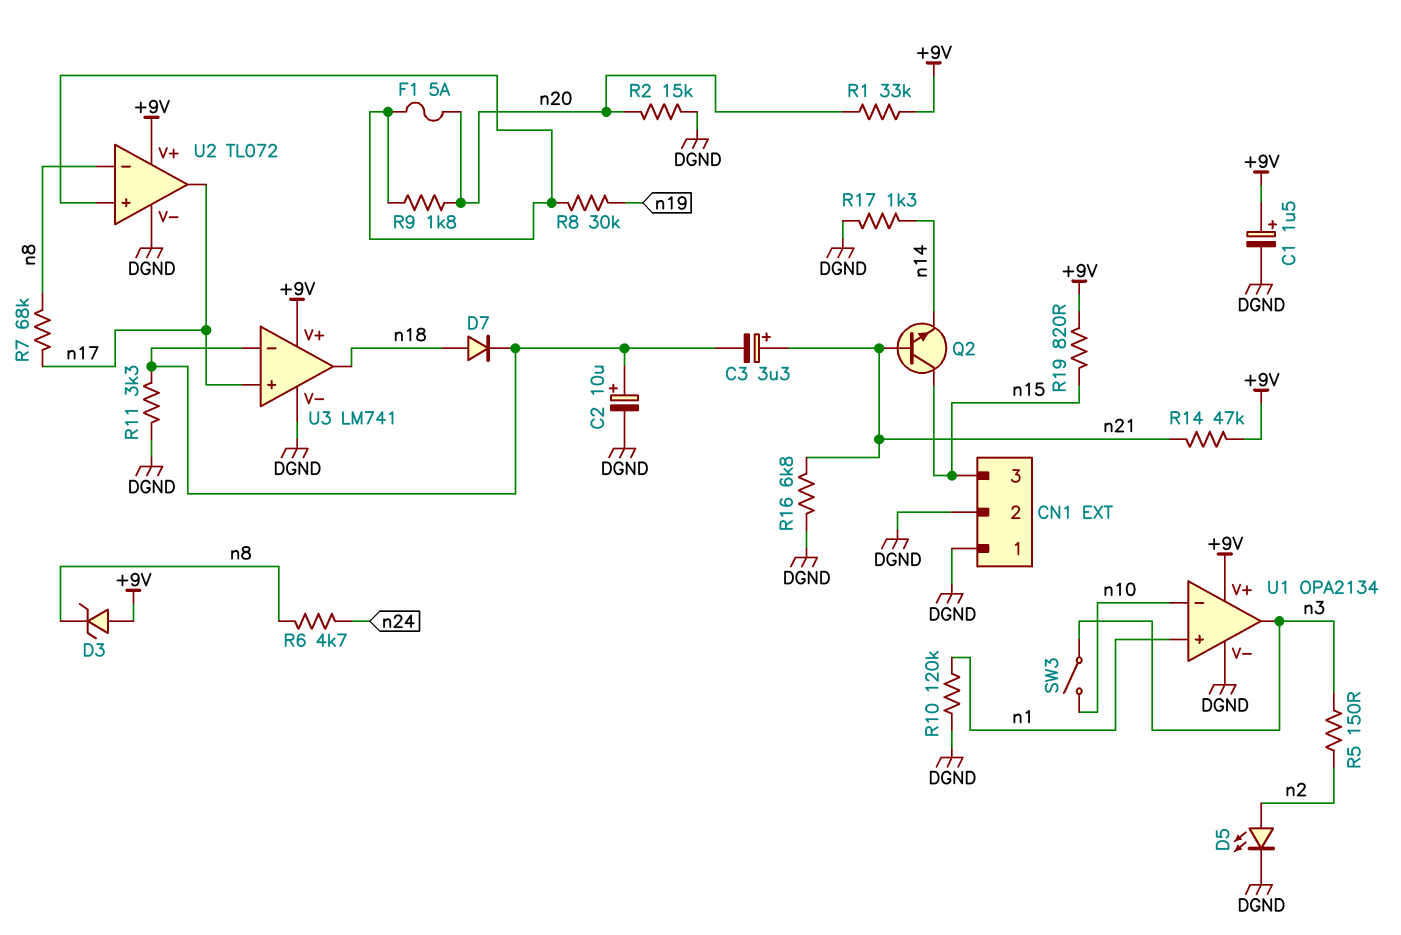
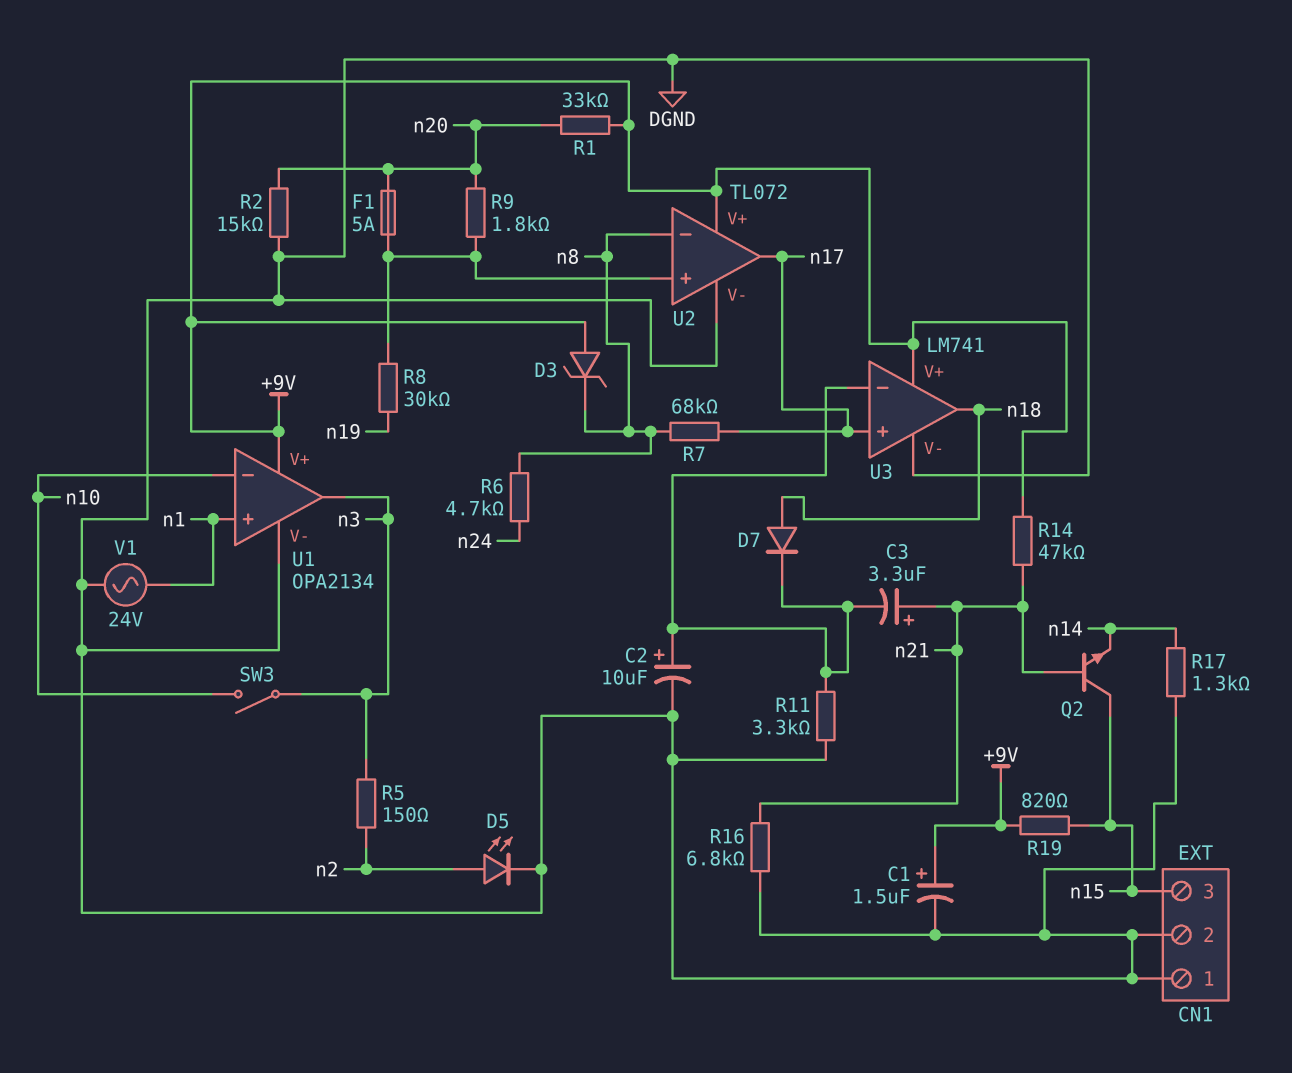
R10: 120k (DGND, n1) -> none
V1: none -> AC 24V (DGND, n1)

